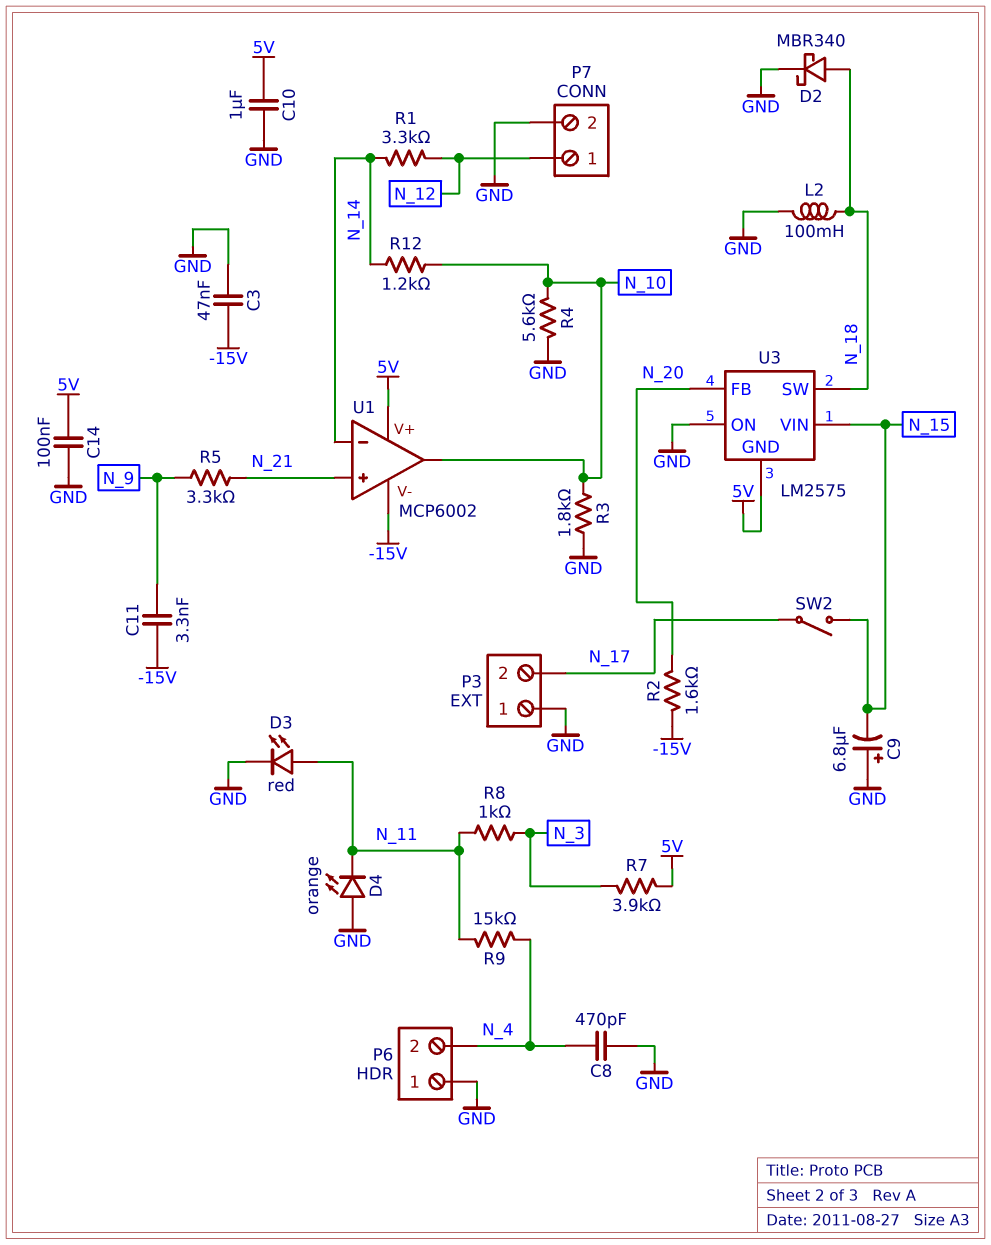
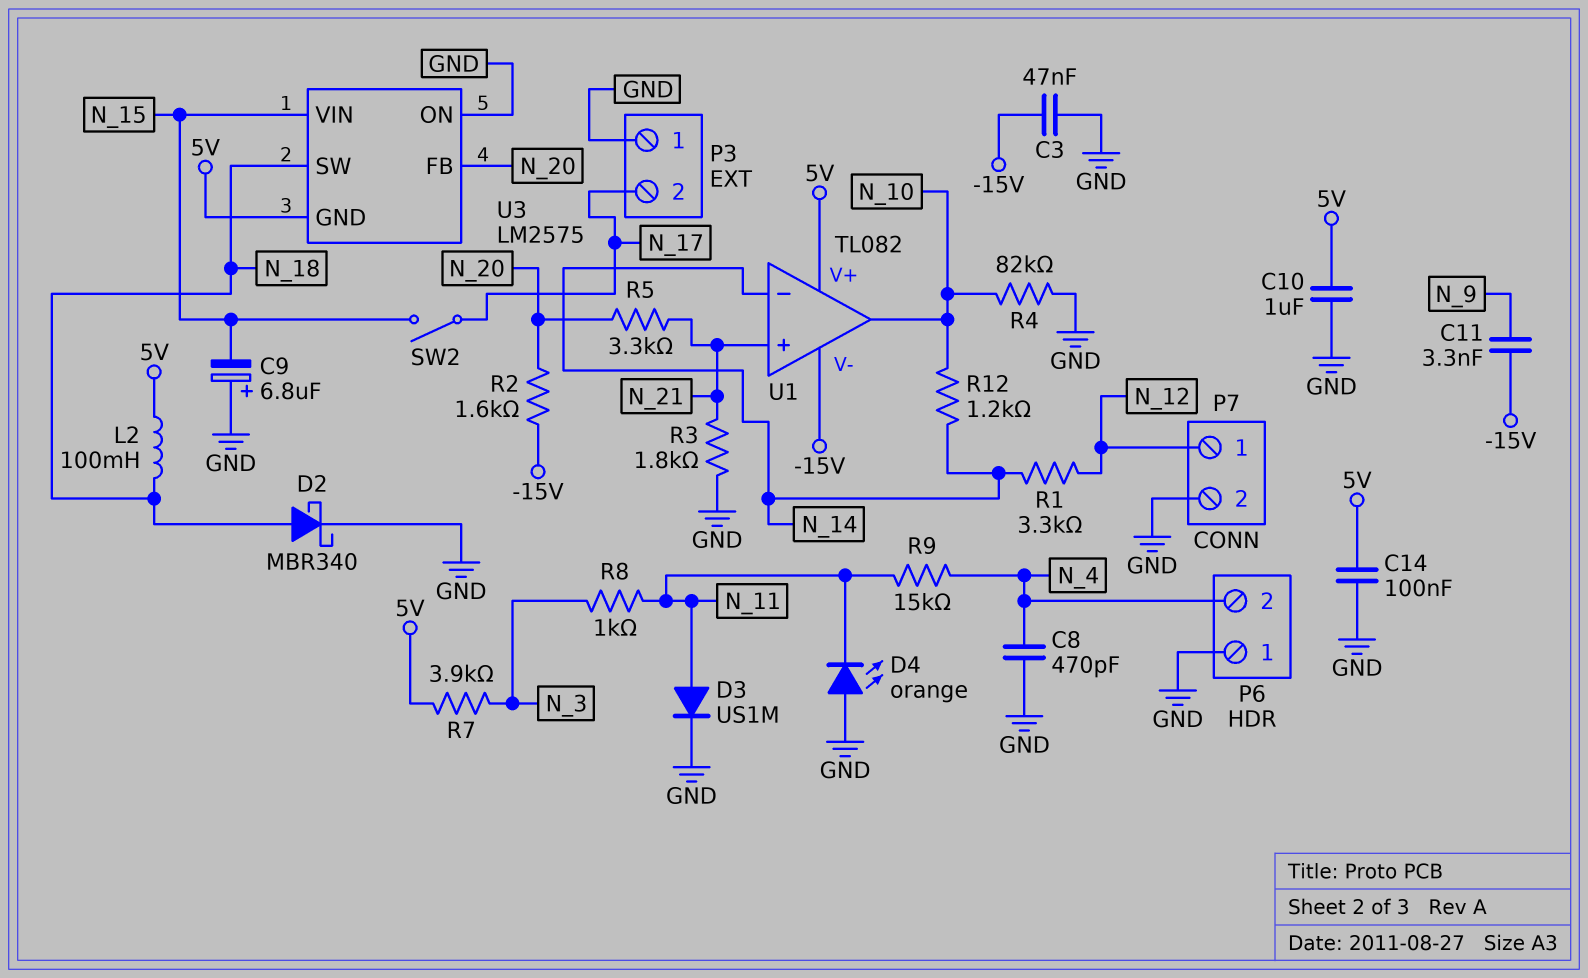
D3: LED red (A N_11, K GND) -> diode US1M (A N_11, K GND)
L2: 100mH (GND, N_18) -> 100mH (5V, N_18)
R3: 1.8k (GND, N_10) -> 1.8k (GND, N_21)
R4: 5.6k (GND, N_10) -> 82k (GND, N_10)
R5: 3.3k (N_9, N_21) -> 3.3k (N_20, N_21)
U1: MCP6002 -> TL082

